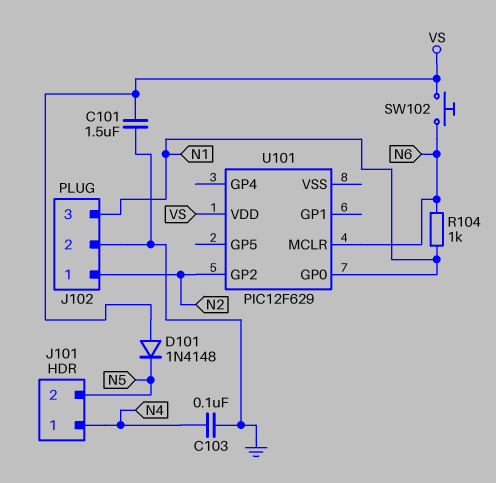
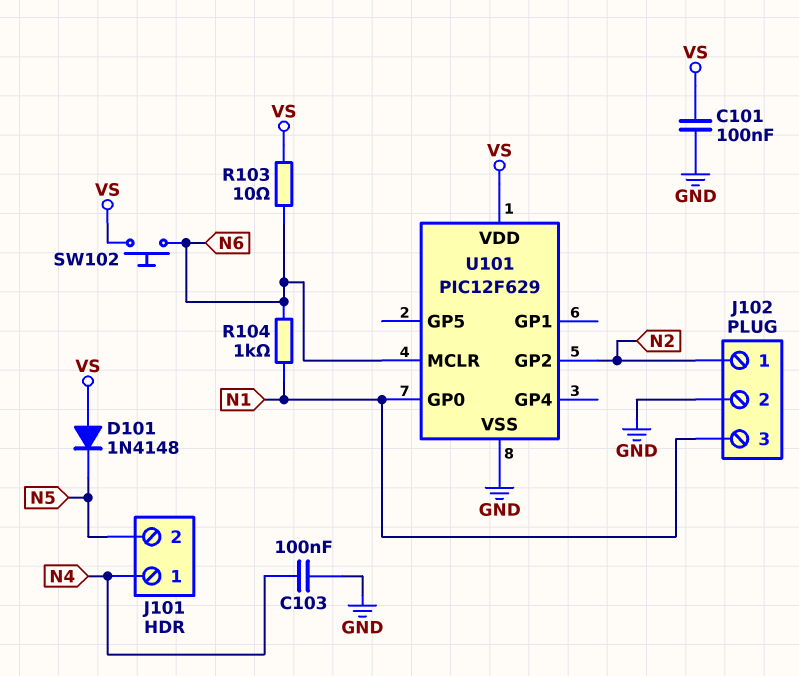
C101: 1.5uF (GND, VS) -> 100nF (GND, VS)
R103: none -> 10 (N6, VS)
U101 pin VSS: none -> GND

